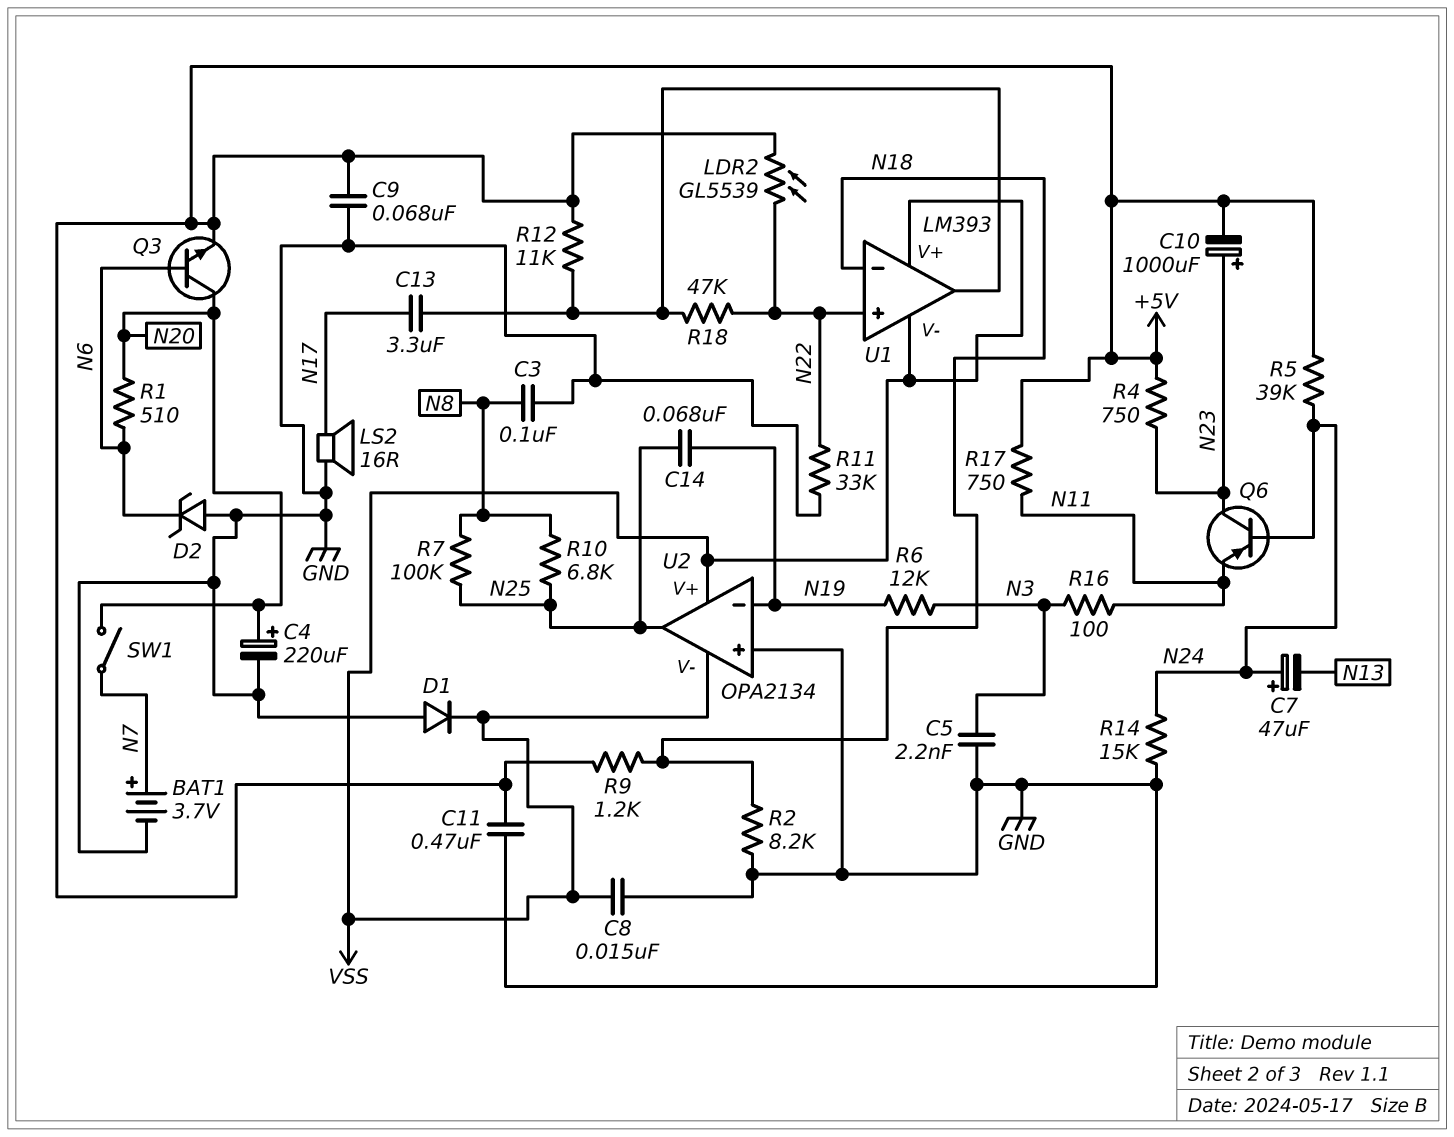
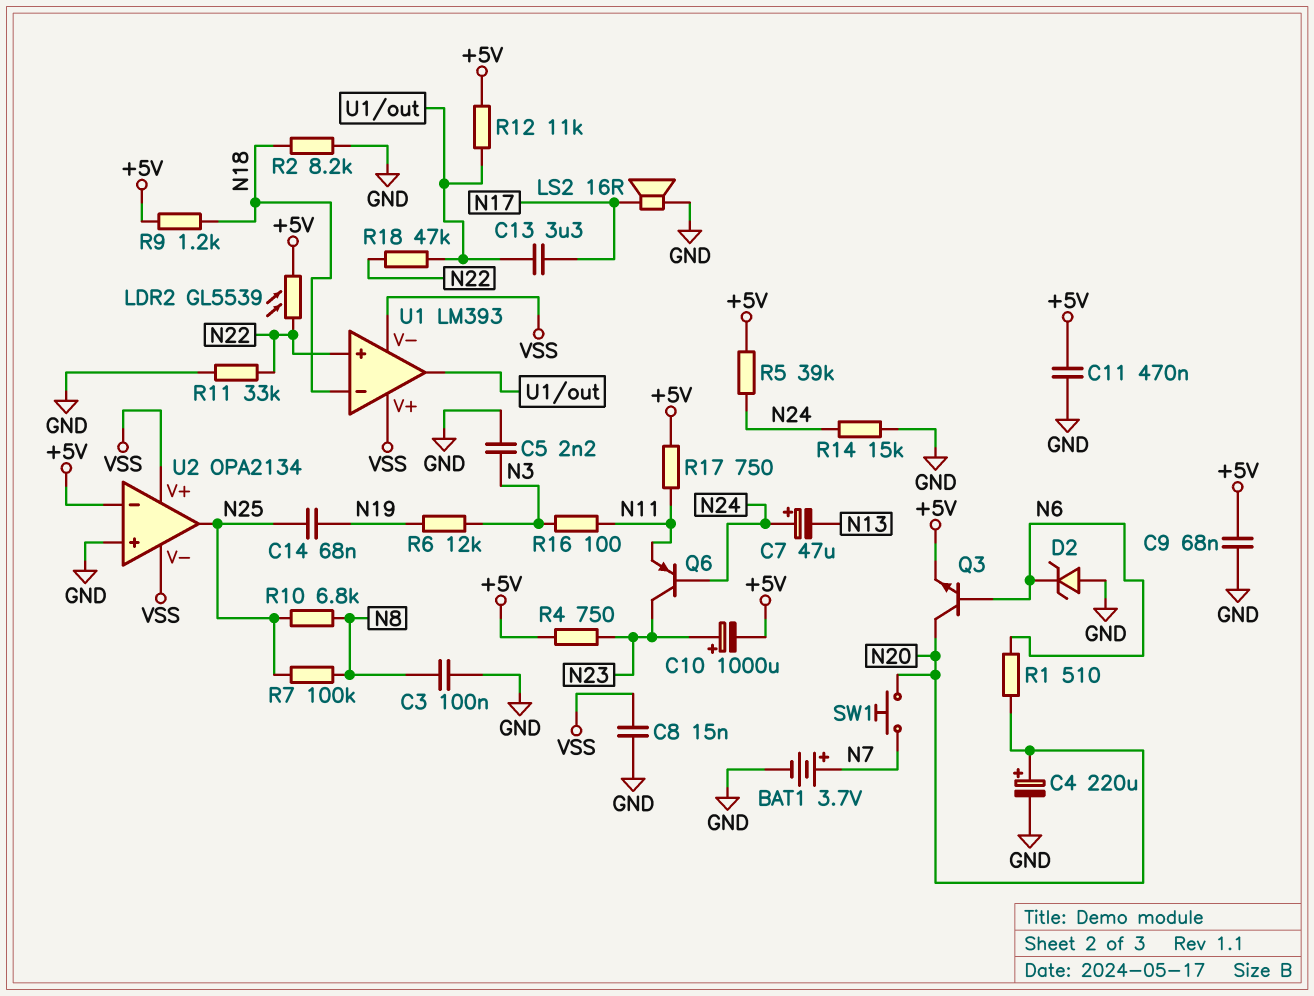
D1: diode (A GND, K VSS) -> none
SW1: switch (N7, N20) -> button (N7, N20)
U2 pin in-: N19 -> +5V

